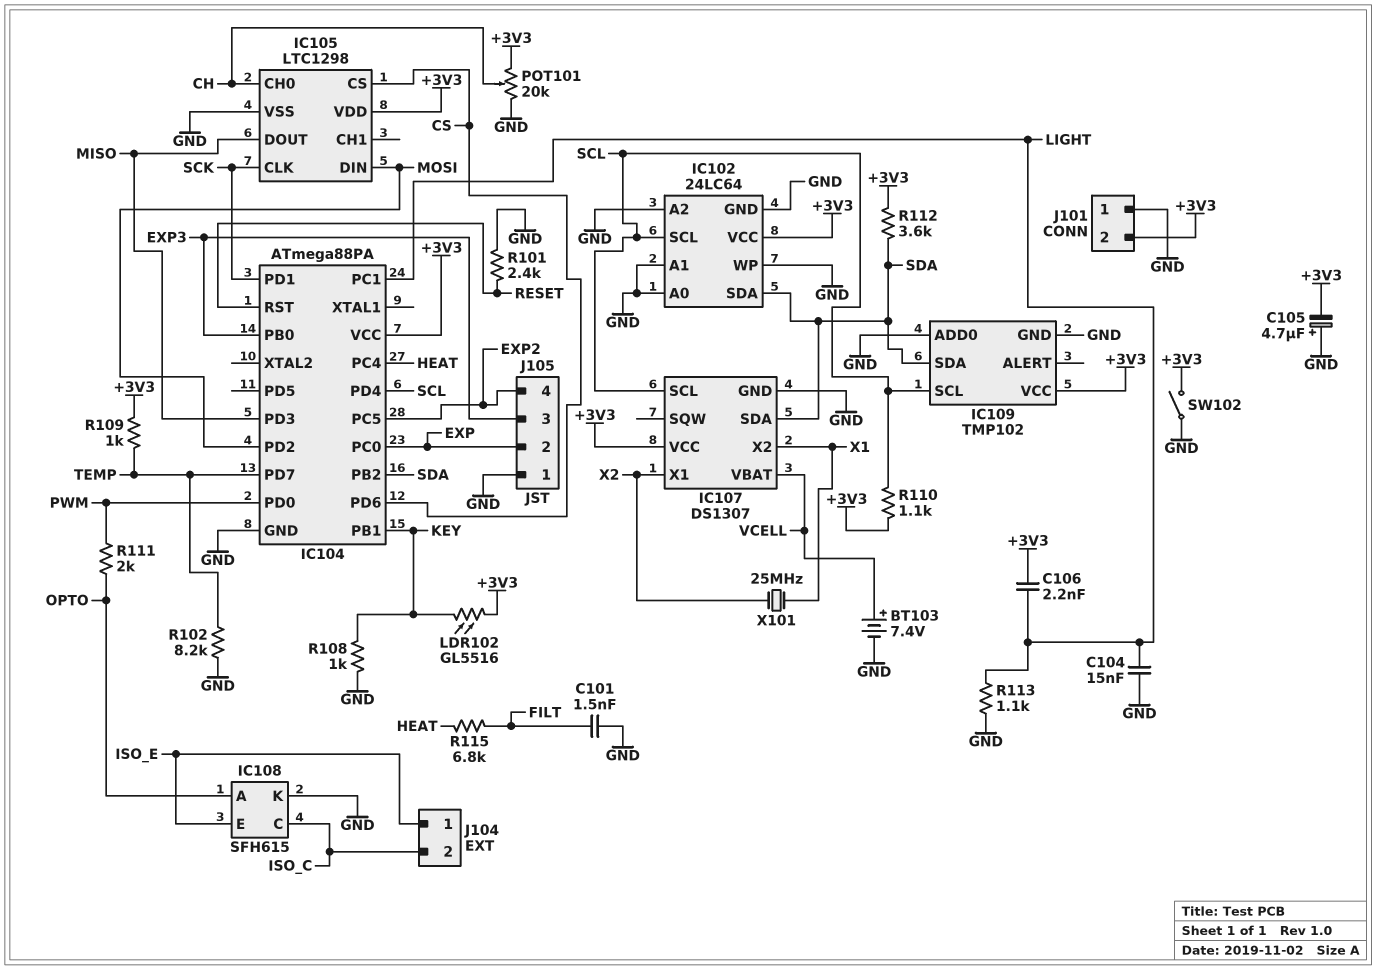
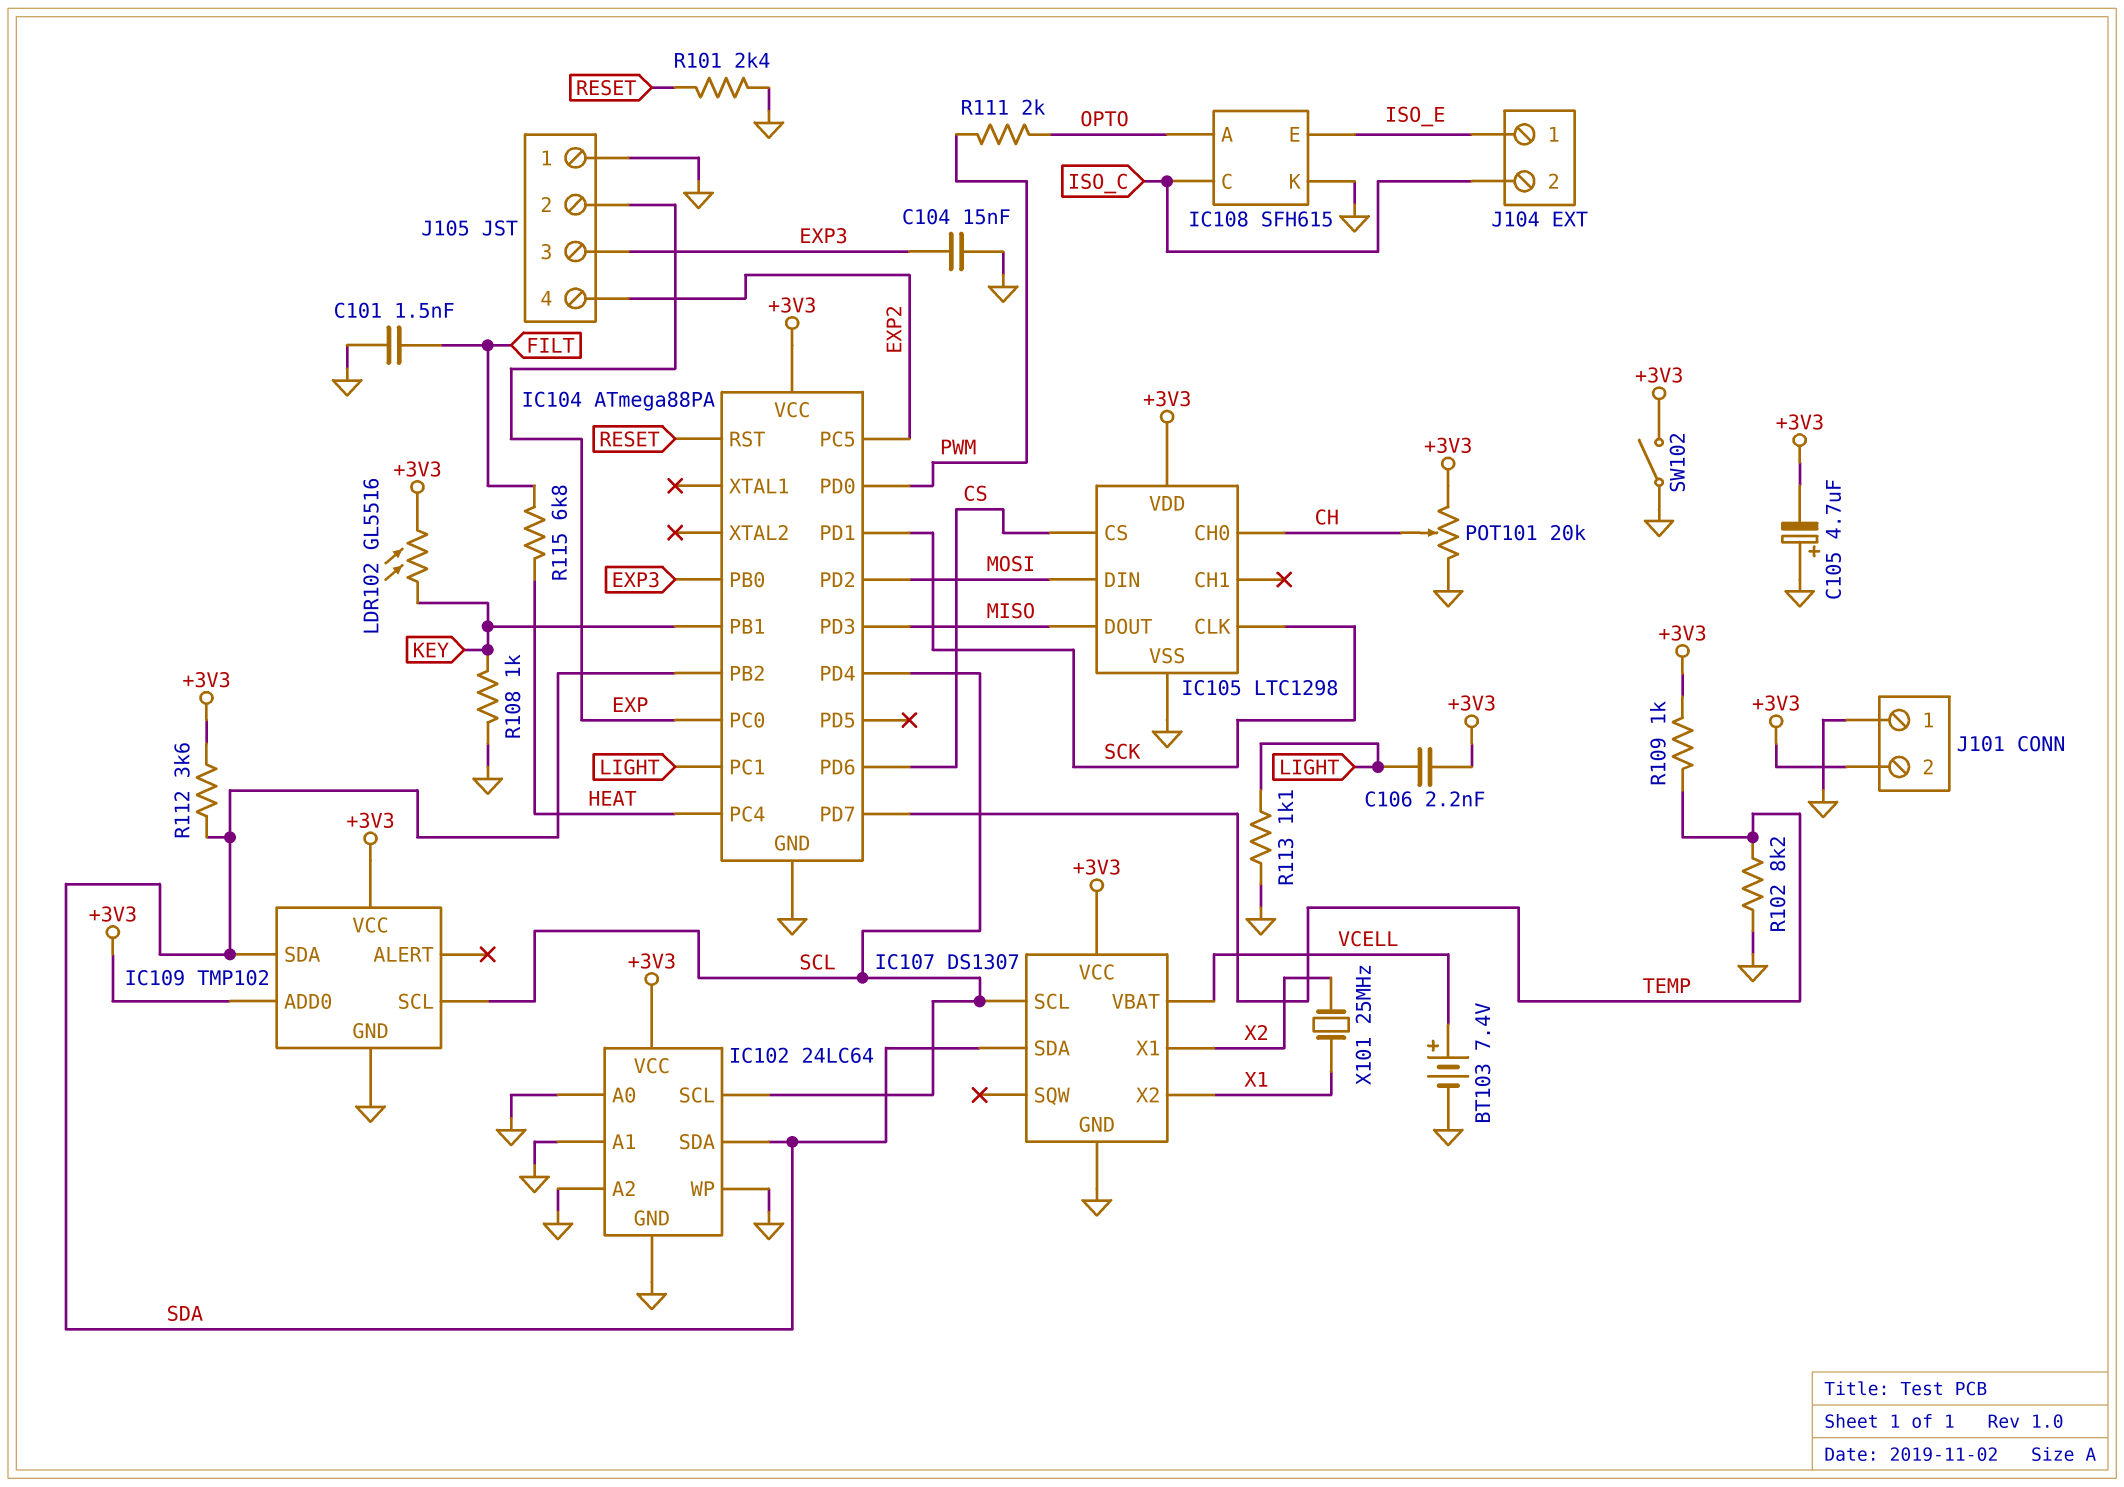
C104: 15nF (GND, LIGHT) -> 15nF (EXP3, GND)
IC109 pin ADD0: GND -> +3V3
R110: 1.1k (+3V3, SCL) -> none

